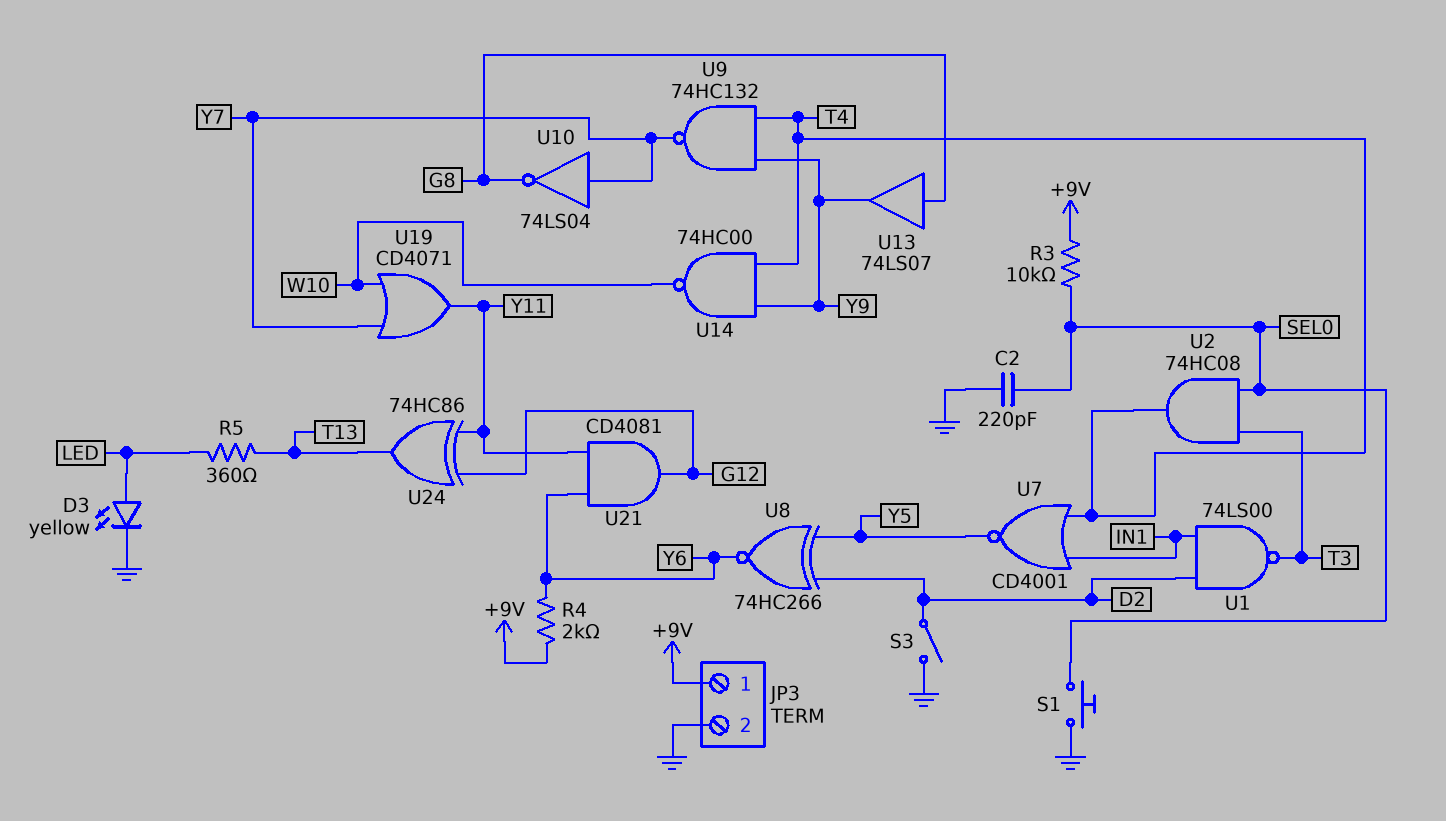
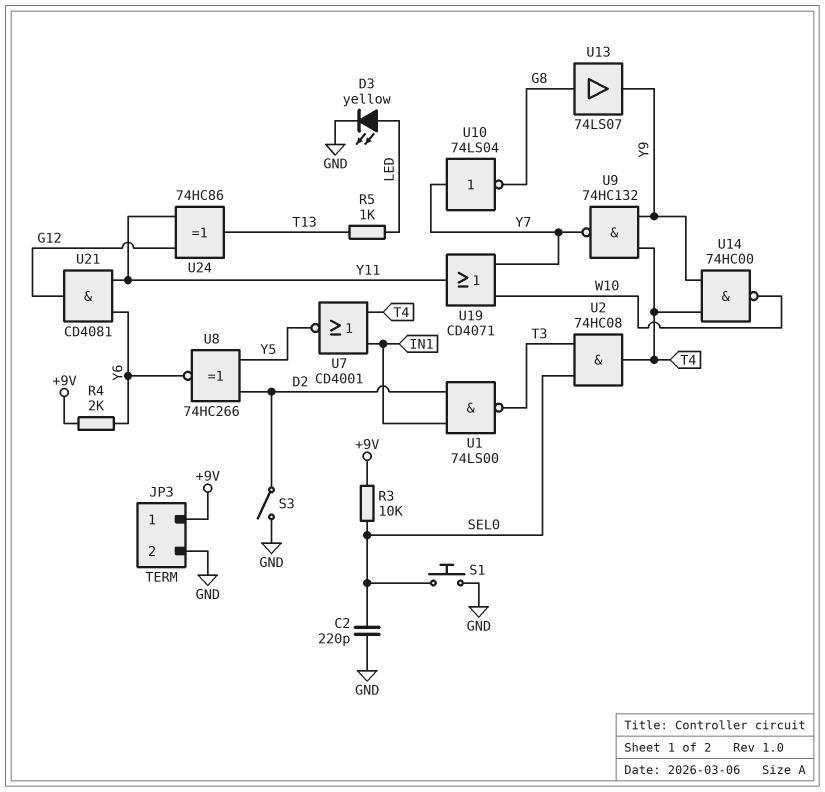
R5: 360 (LED, T13) -> 1k (LED, T13)

